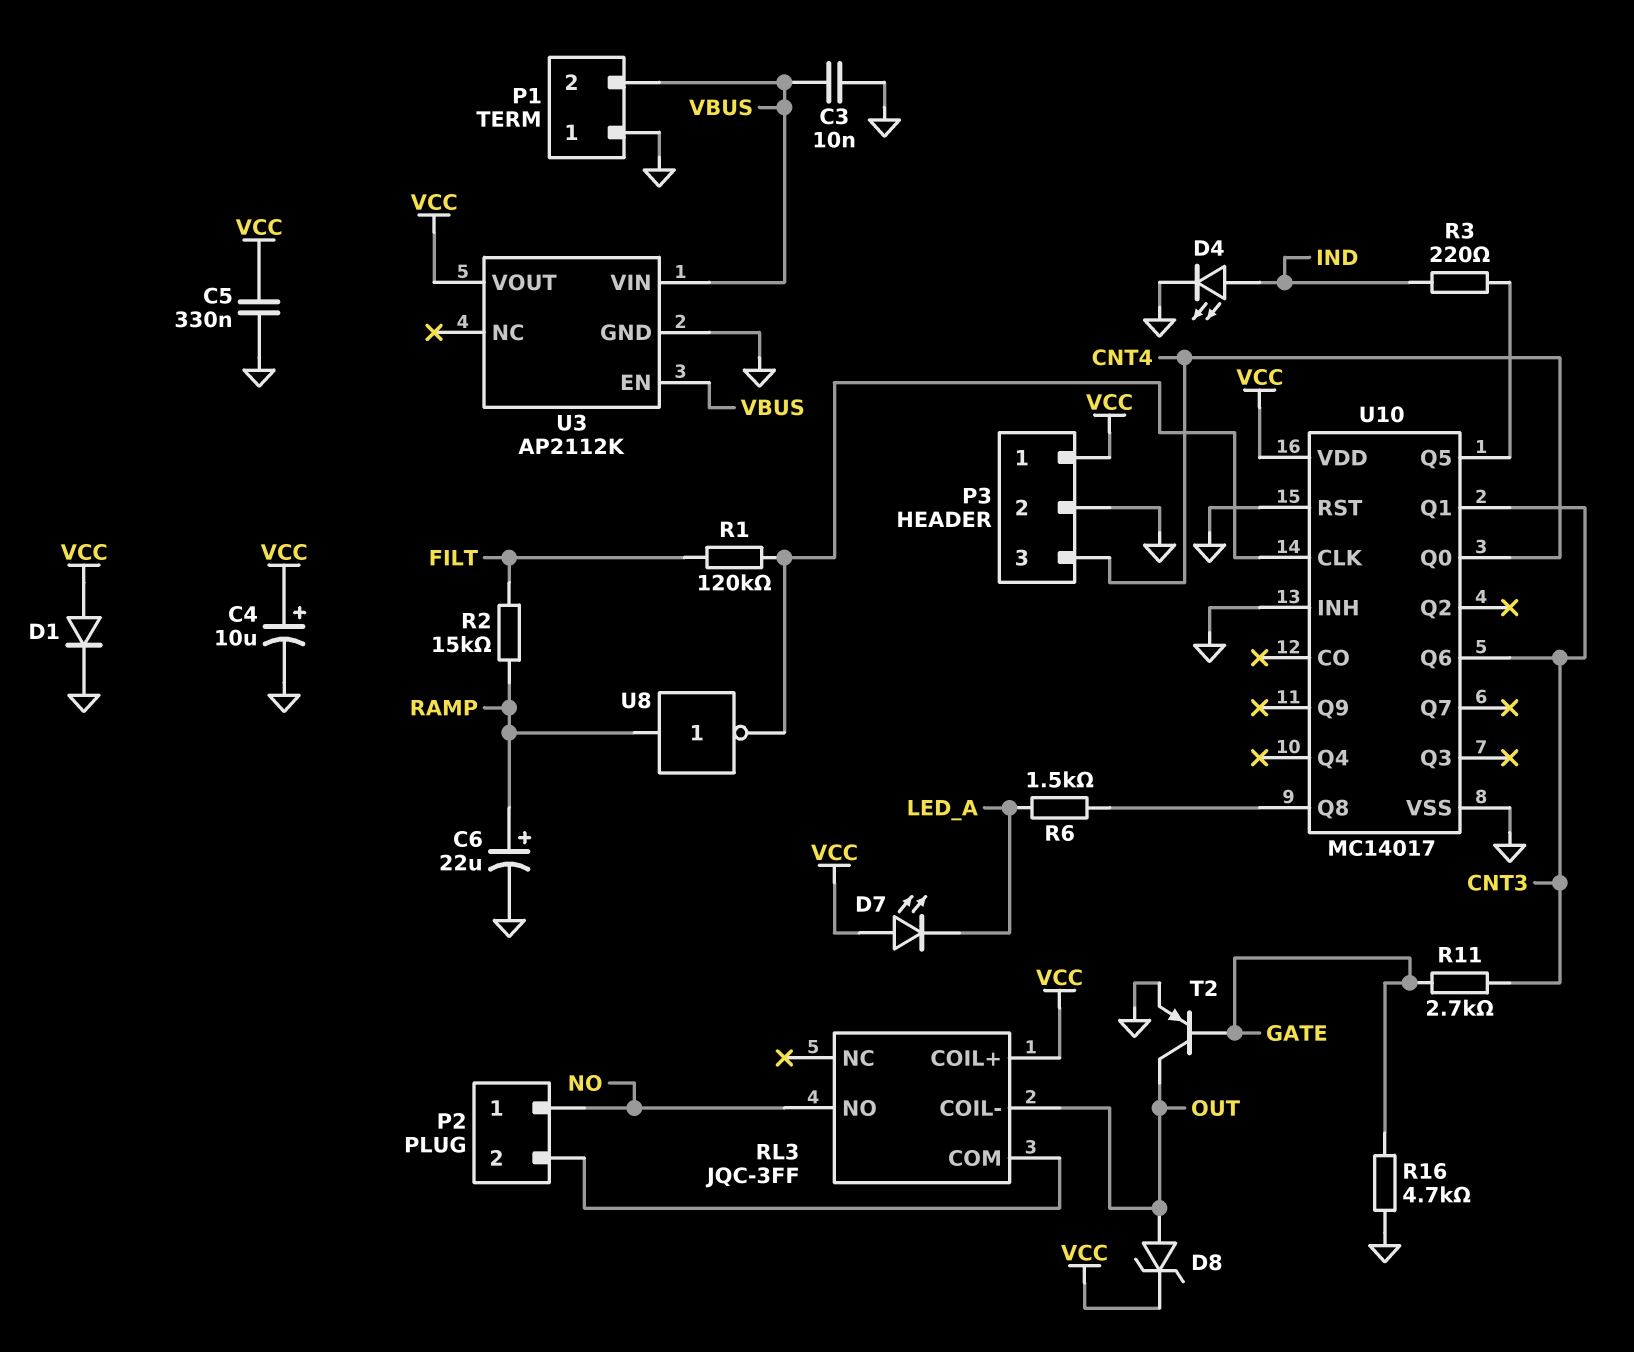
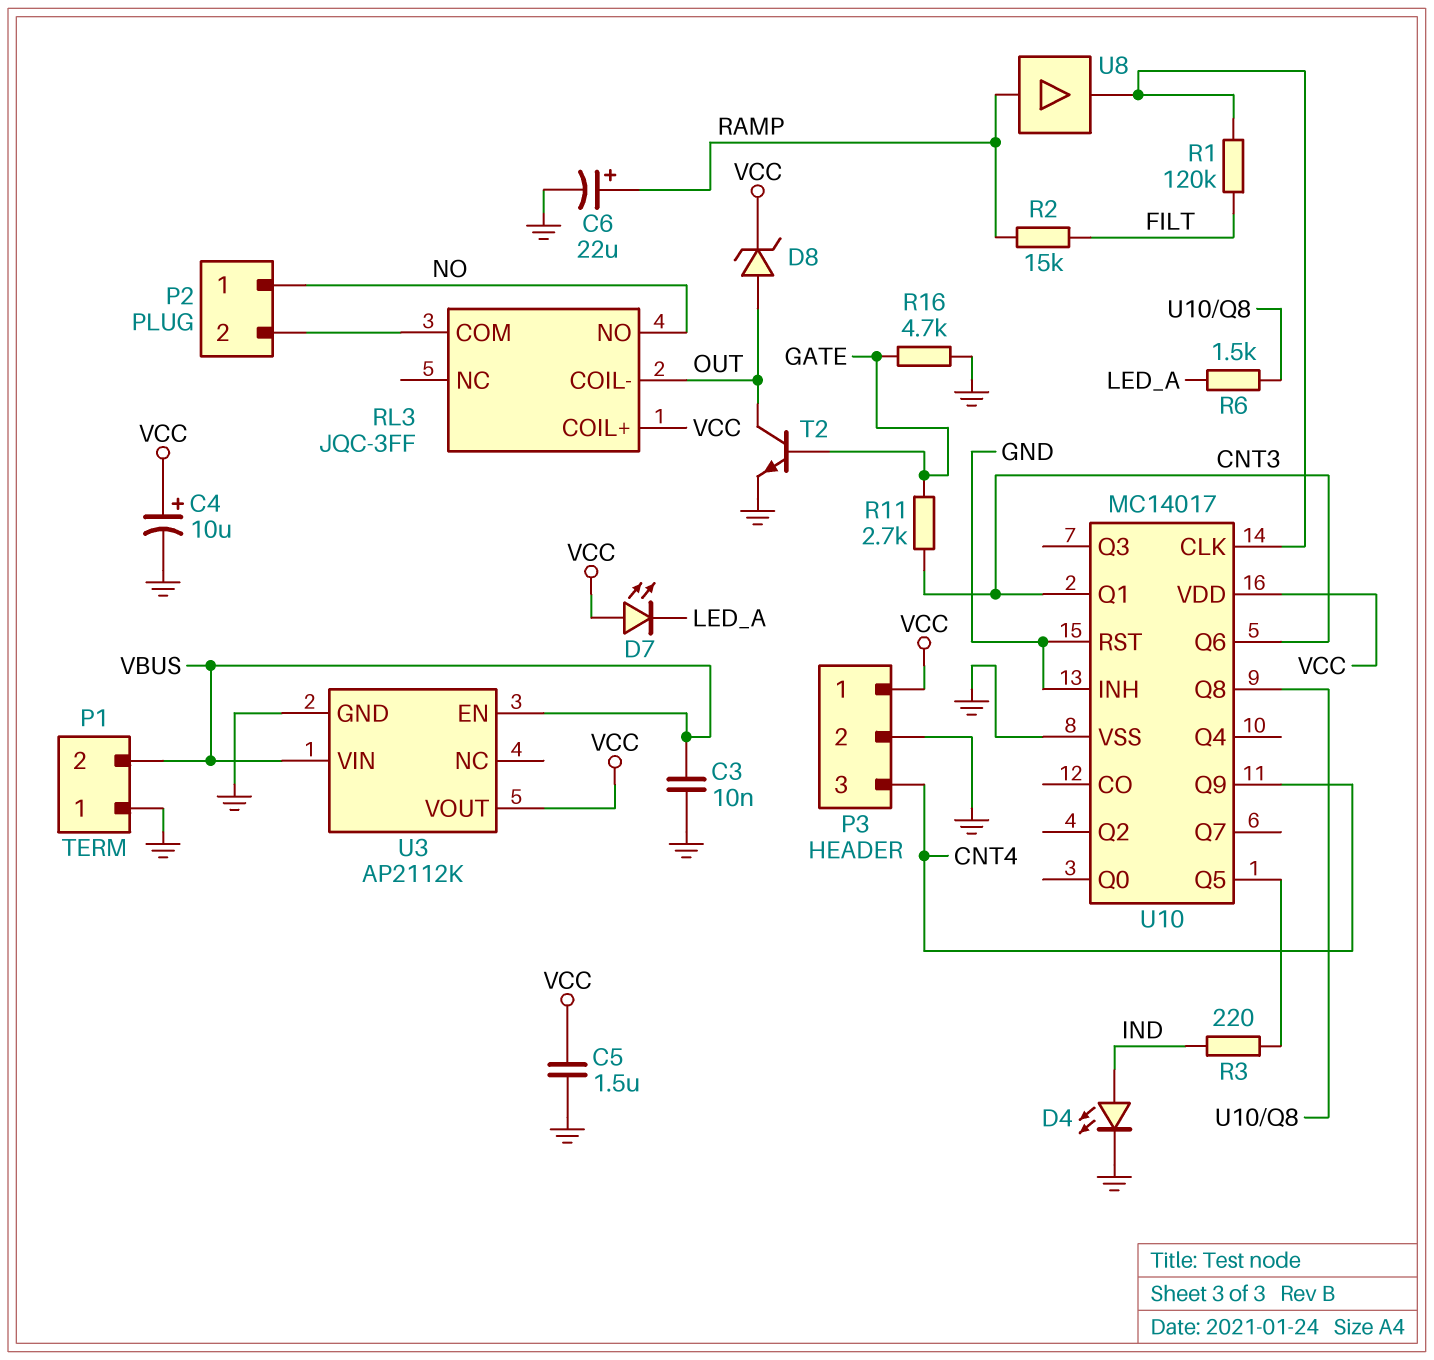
C5: 330nF (GND, VCC) -> 1.5uF (GND, VCC)
D1: diode (A VCC, K GND) -> none
T2: PNP (B GATE, C OUT, E GND) -> NPN (B GATE, C OUT, E GND)
U8: NOT (in RAMP, out U10/CLK) -> buffer (in RAMP, out U10/CLK)
U10 pin Q0: CNT4 -> none
U10 pin Q9: none -> CNT4

